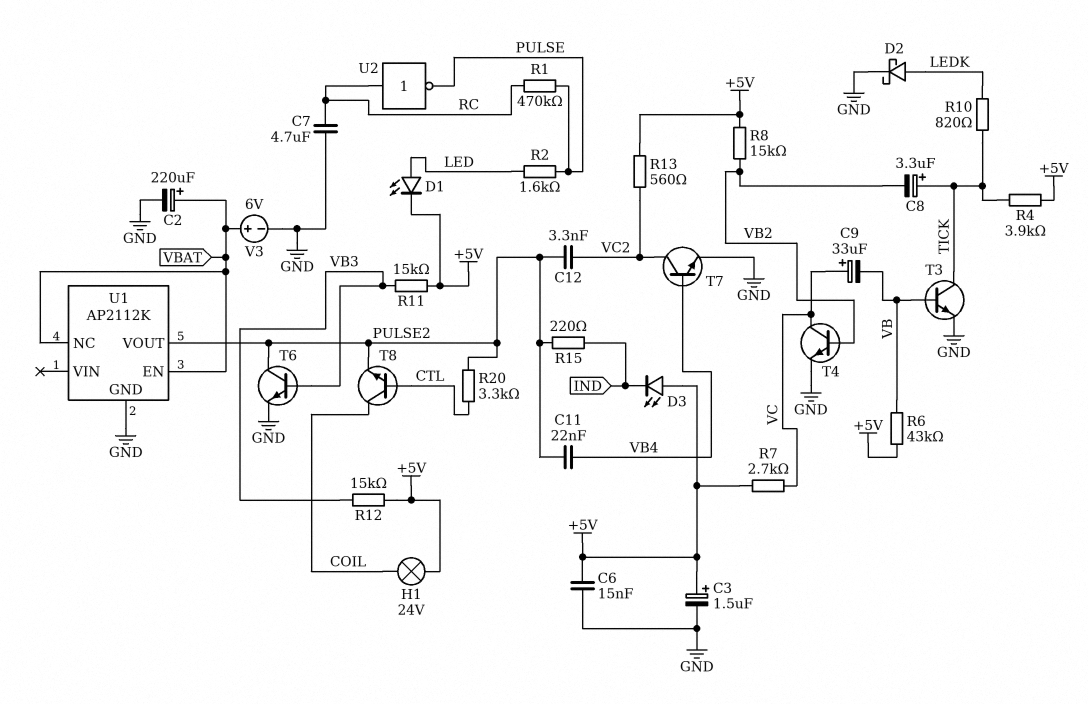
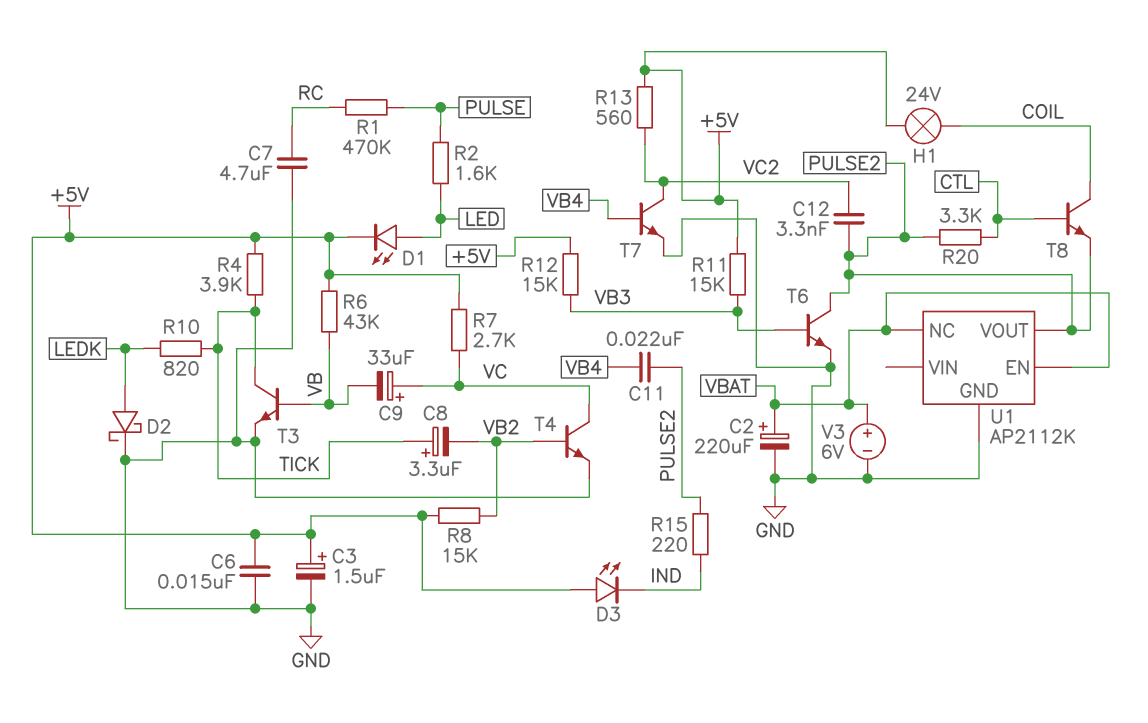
U2: NOT (in RC, out PULSE) -> none

